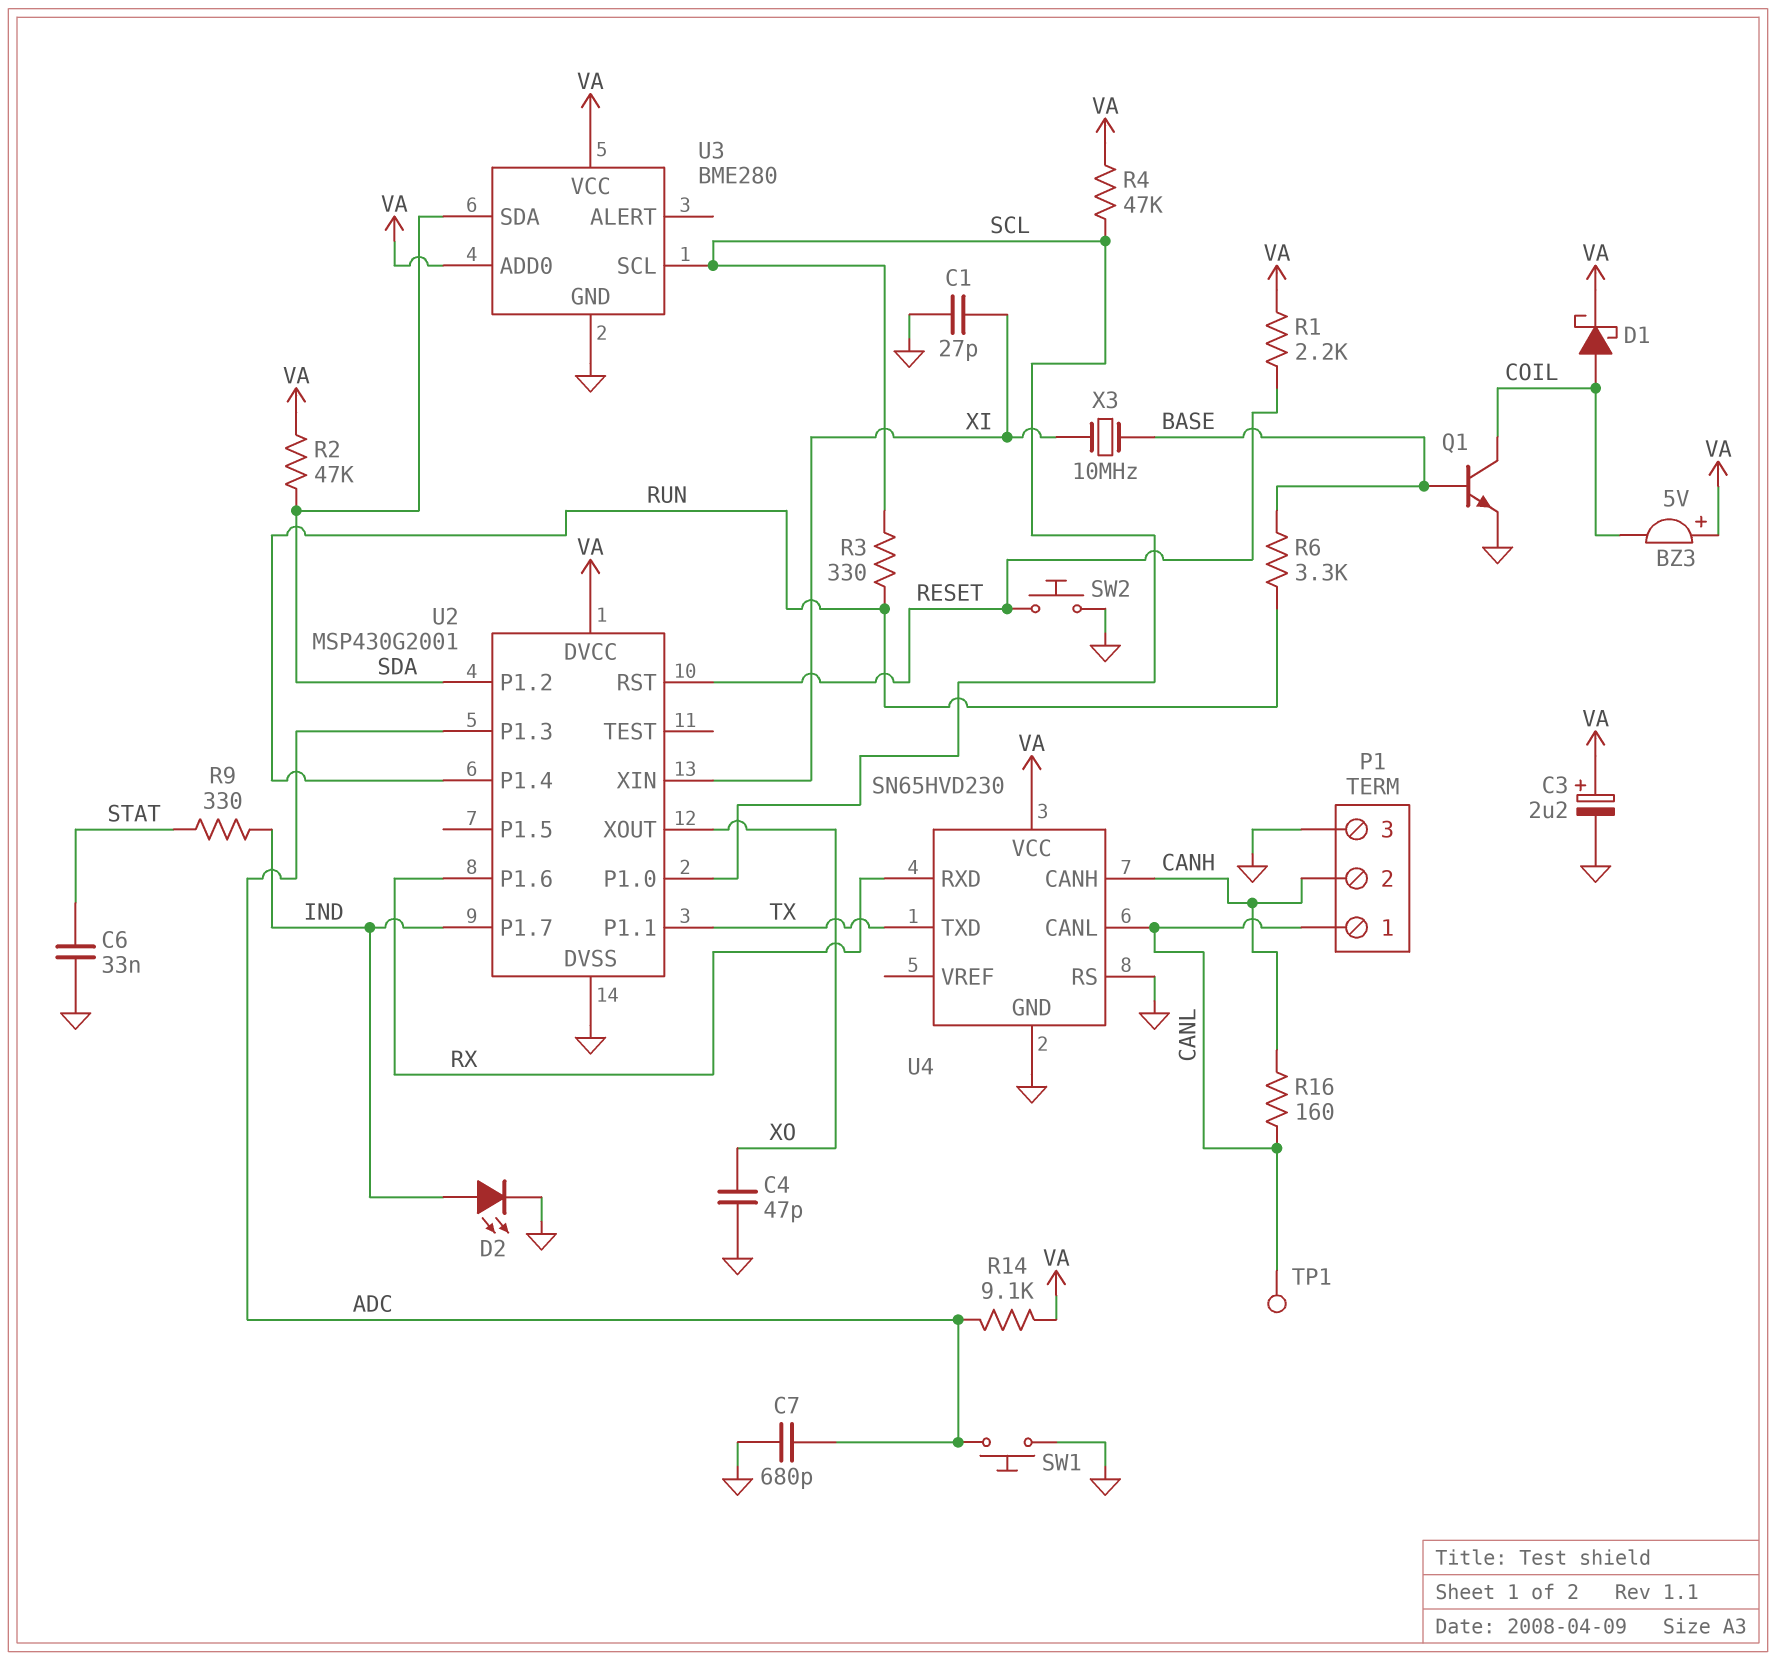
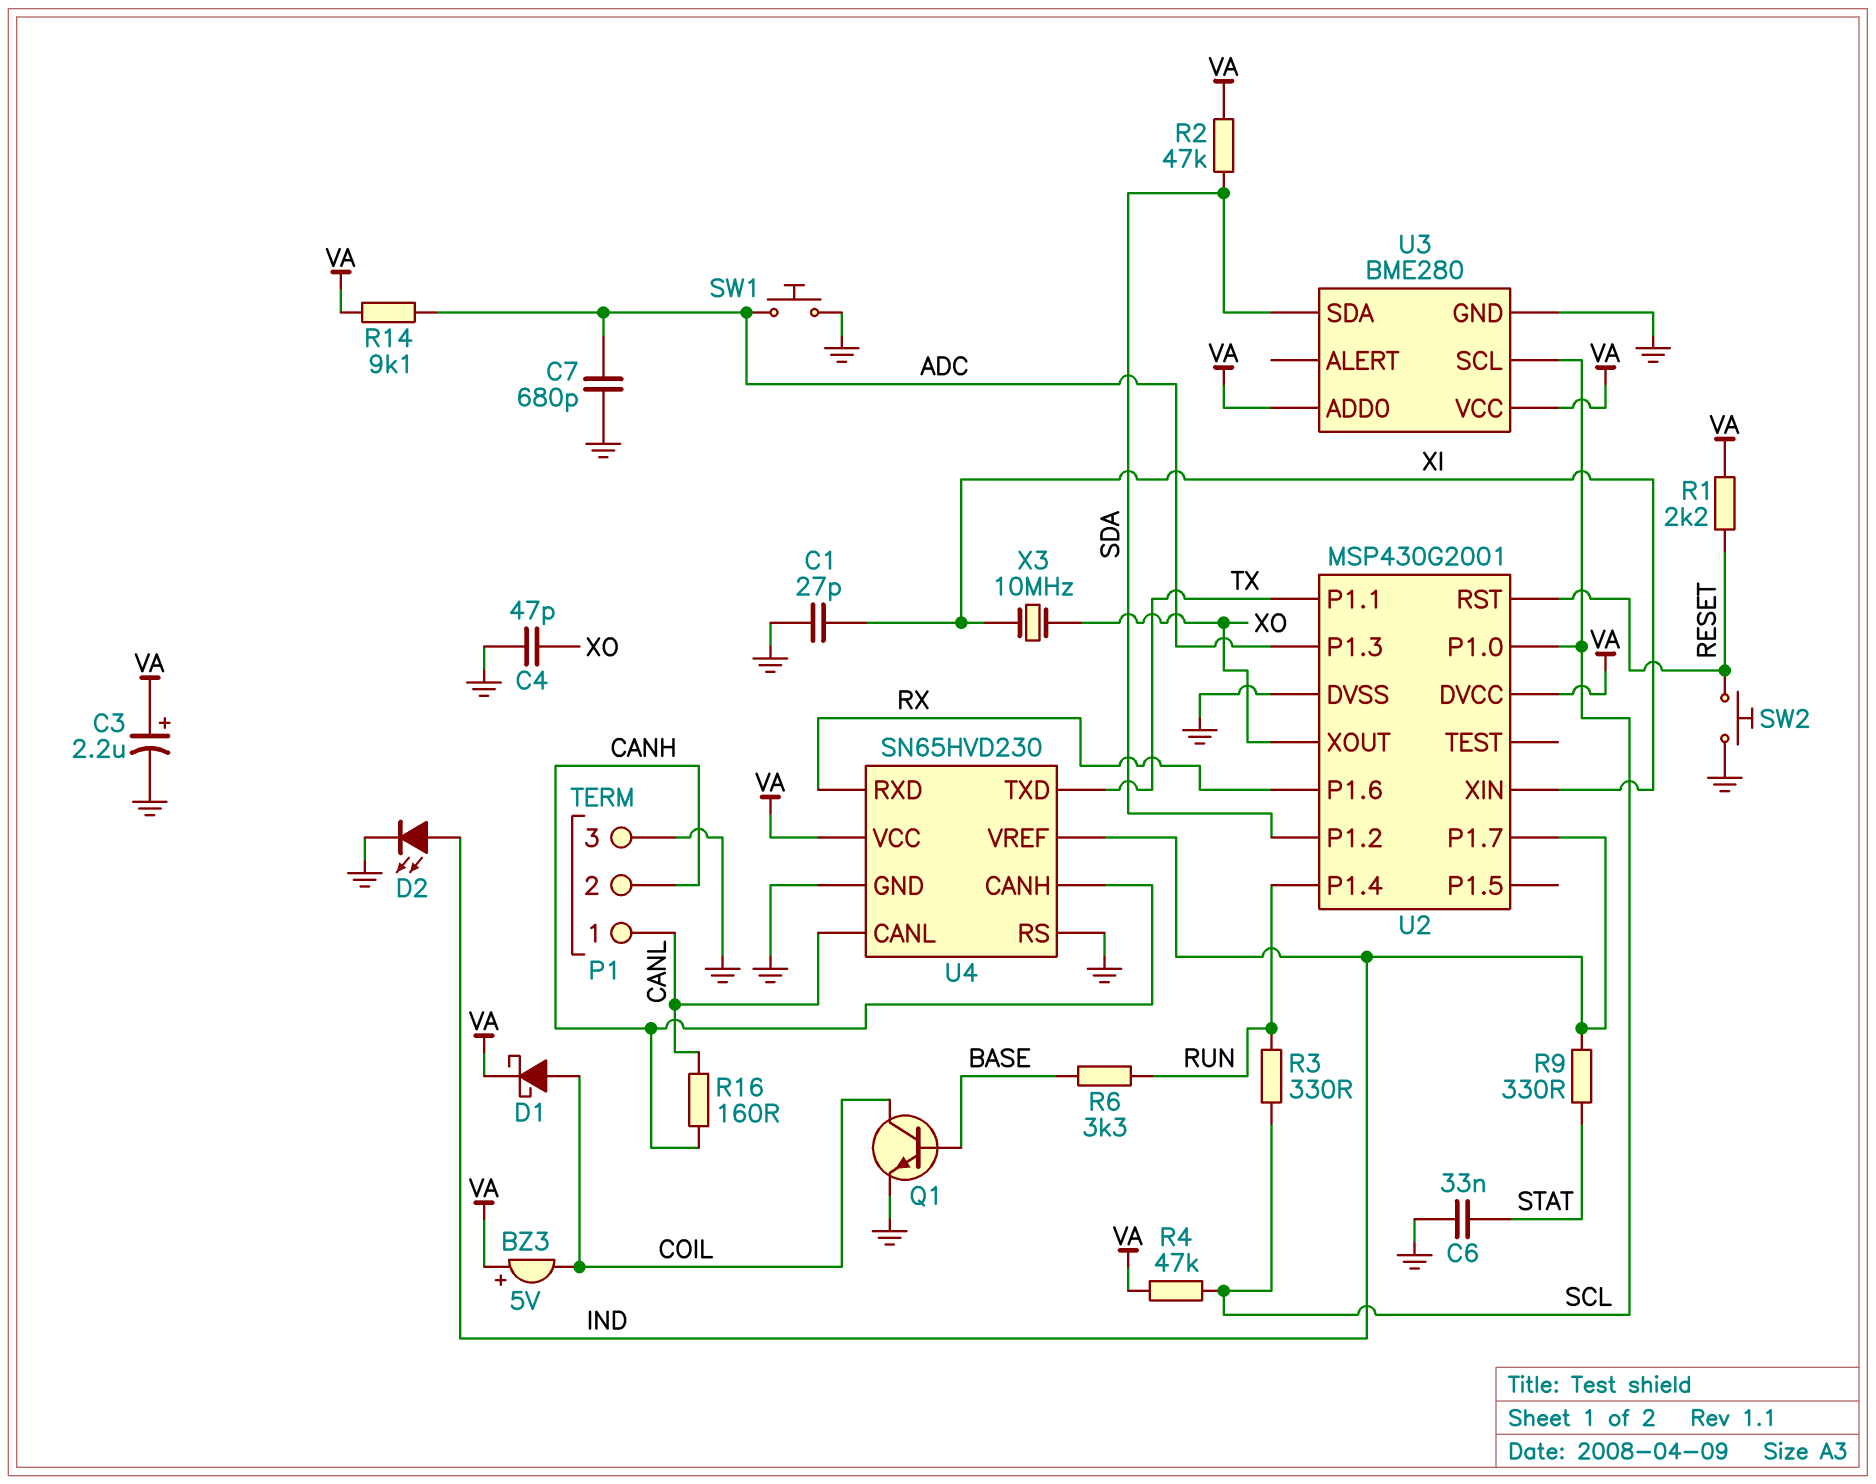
TP1: test point (CANL) -> none
U4 pin VREF: none -> IND
X3: 10MHz (BASE, XI) -> 10MHz (XI, XO)

